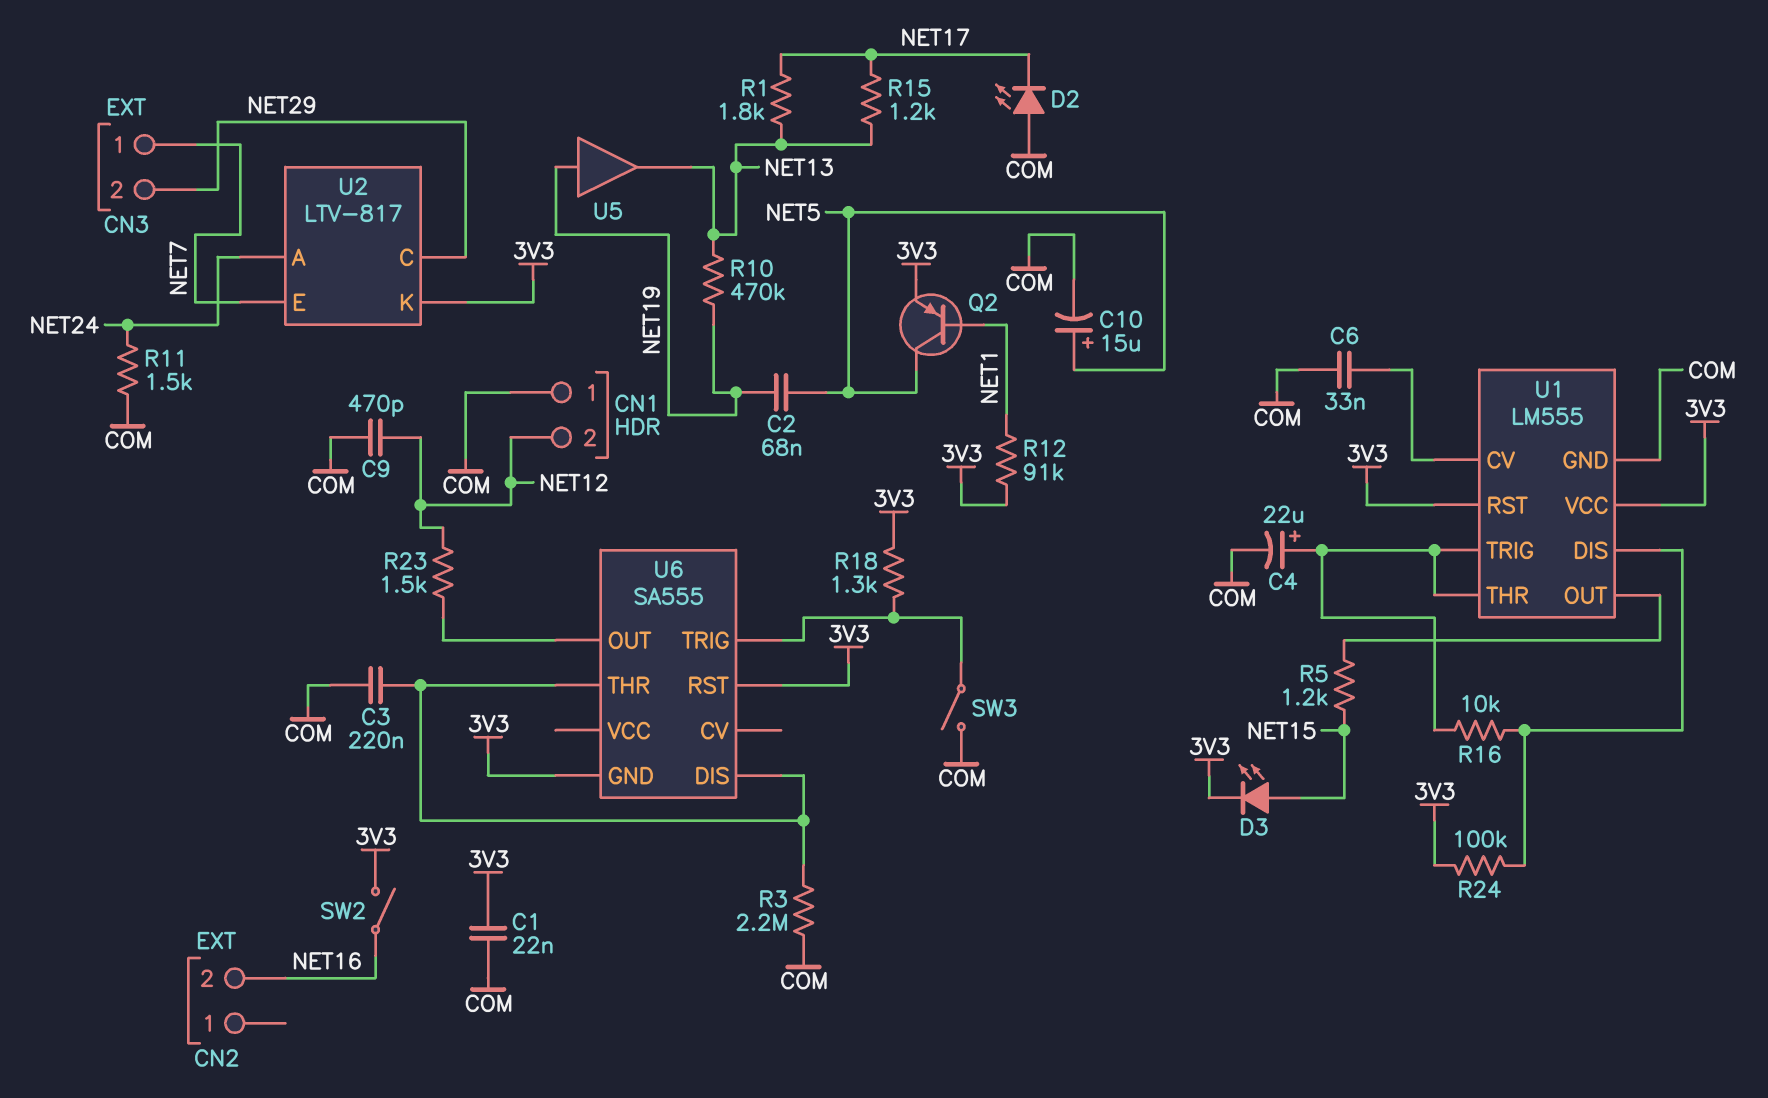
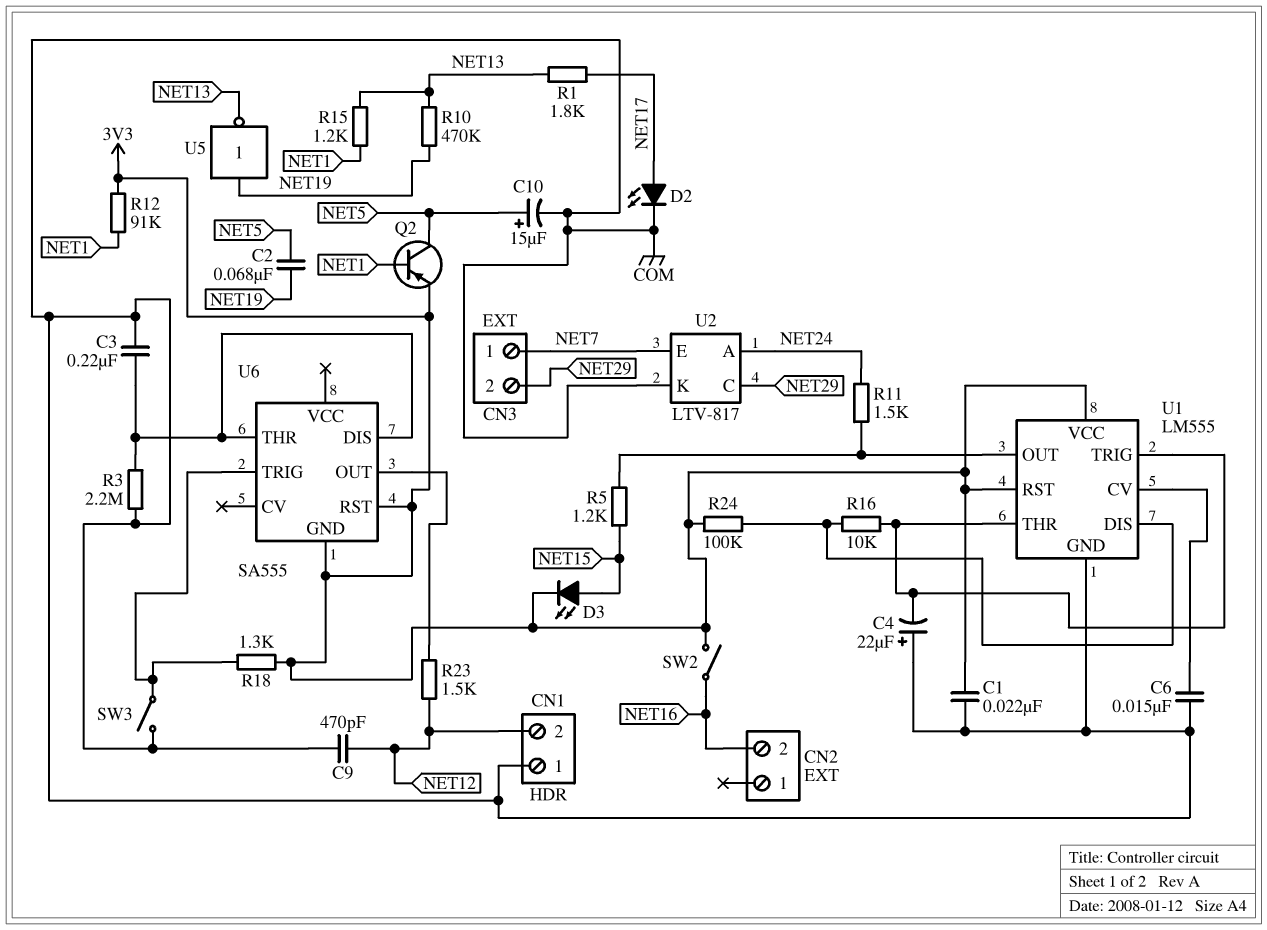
C4: 22uF (plus U1/THR, minus COM) -> 22uF (plus COM, minus U1/THR)
C6: 33nF (COM, U1/CV) -> 15nF (COM, U1/CV)
D2: LED (A COM, K NET17) -> LED (A NET17, K COM)
R11: 1.5k (COM, NET24) -> 1.5k (NET24, U1/OUT)
R15: 1.2k (NET13, NET17) -> 1.2k (NET1, NET13)
U2 pin K: 3V3 -> COM
U5: buffer (in NET19, out NET13) -> NOT (in NET19, out NET13)

